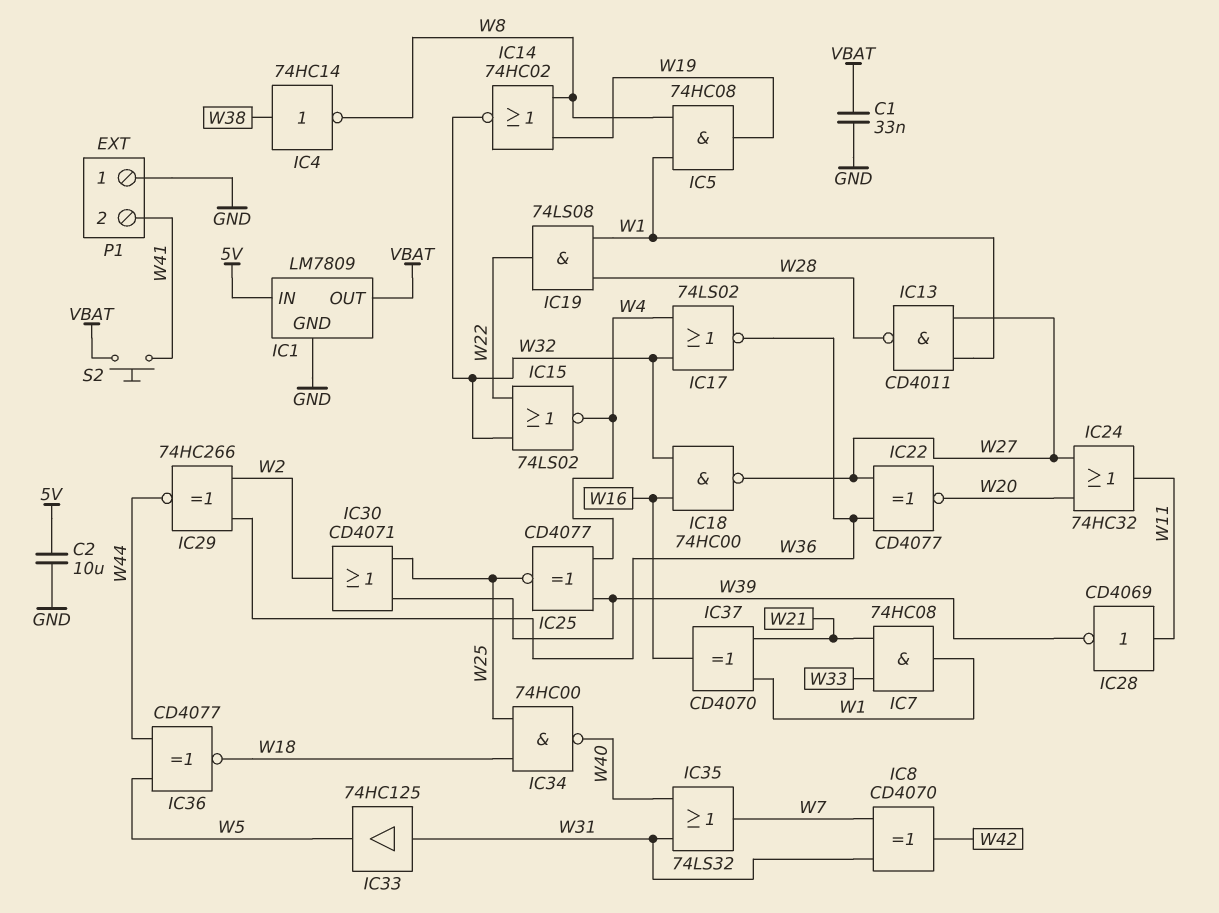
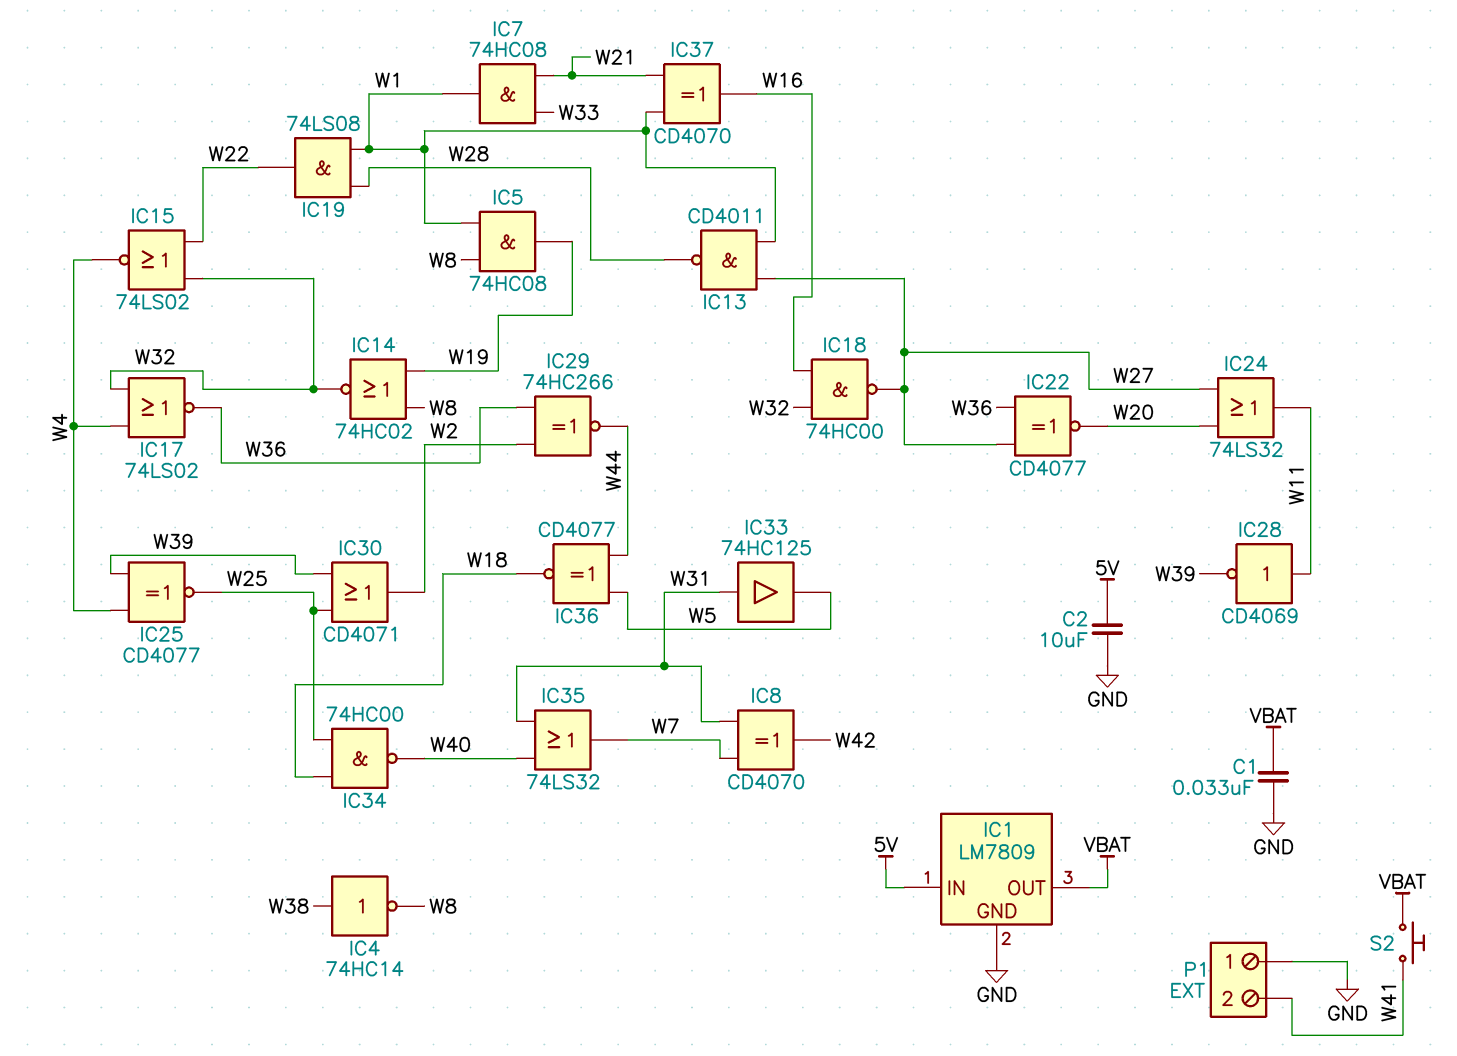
IC24: OR 74HC32 (in W20, in W27, out W11) -> OR 74LS32 (in W20, in W27, out W11)

